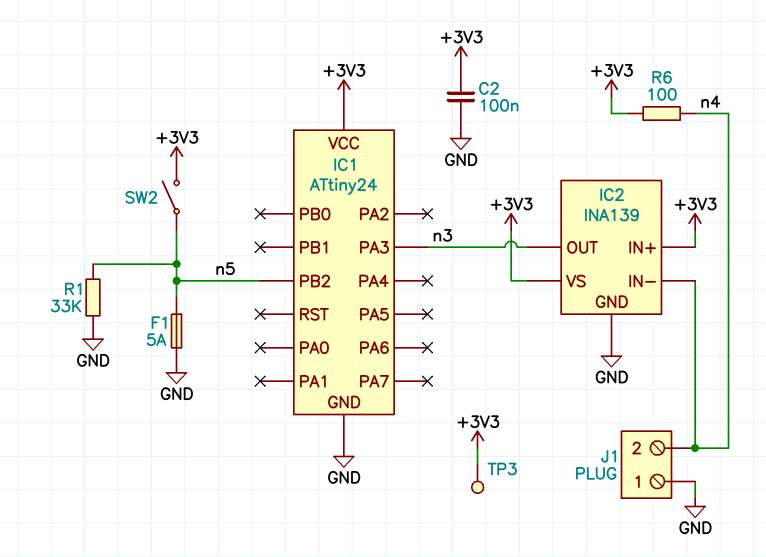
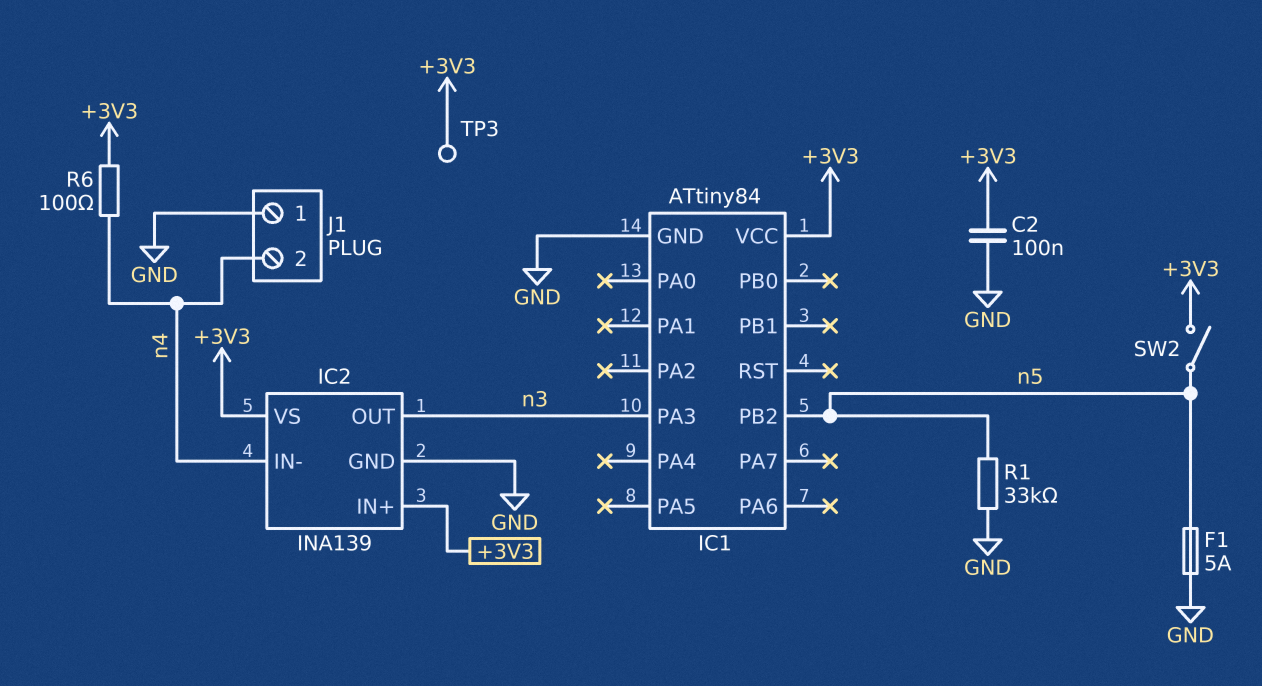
IC1: ATtiny24 -> ATtiny84

